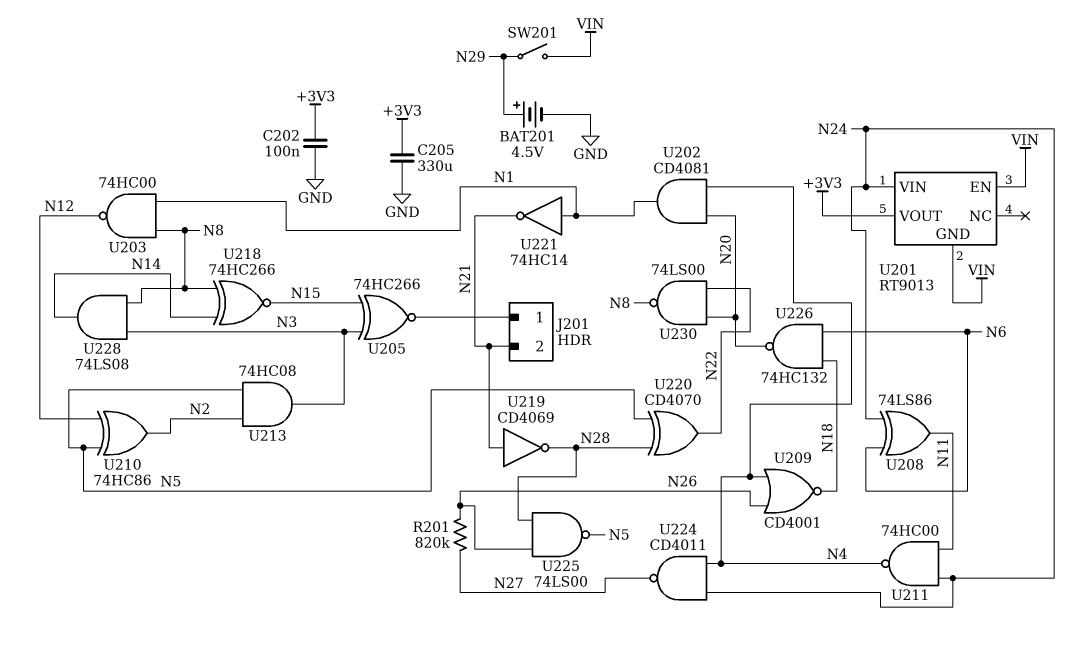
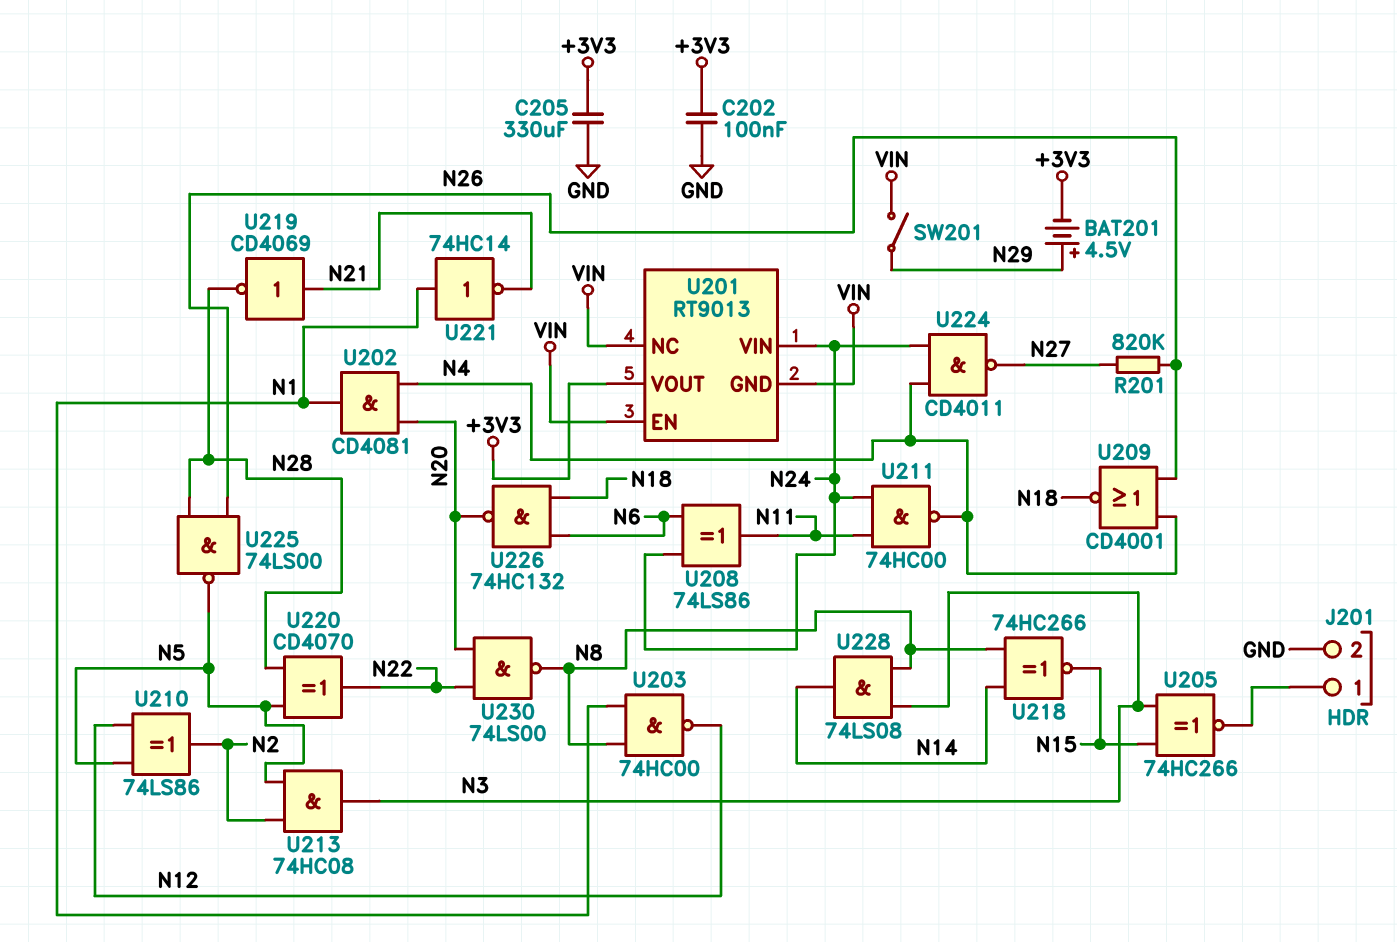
BAT201: 4.5V (plus N29, minus GND) -> 4.5V (plus N29, minus +3V3)
J201 pin 2: N21 -> GND
U201 pin NC: none -> VIN
U210: XOR 74HC86 (in N5, in N12, out N2) -> XOR 74LS86 (in N5, in N12, out N2)

